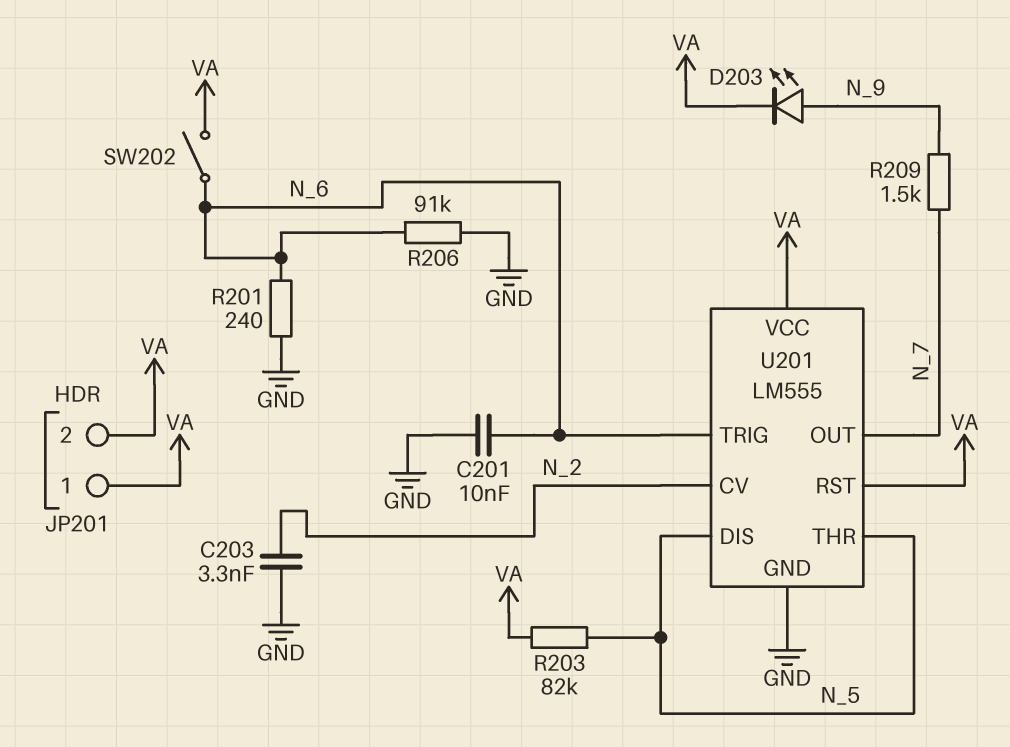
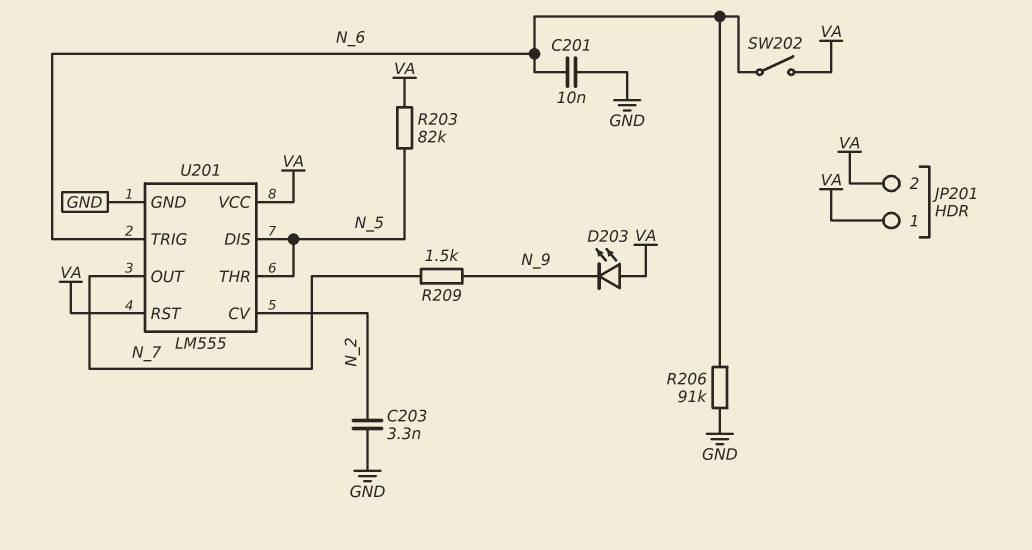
D203: LED (A N_9, K VA) -> LED (A VA, K N_9)
R201: 240 (GND, N_6) -> none

